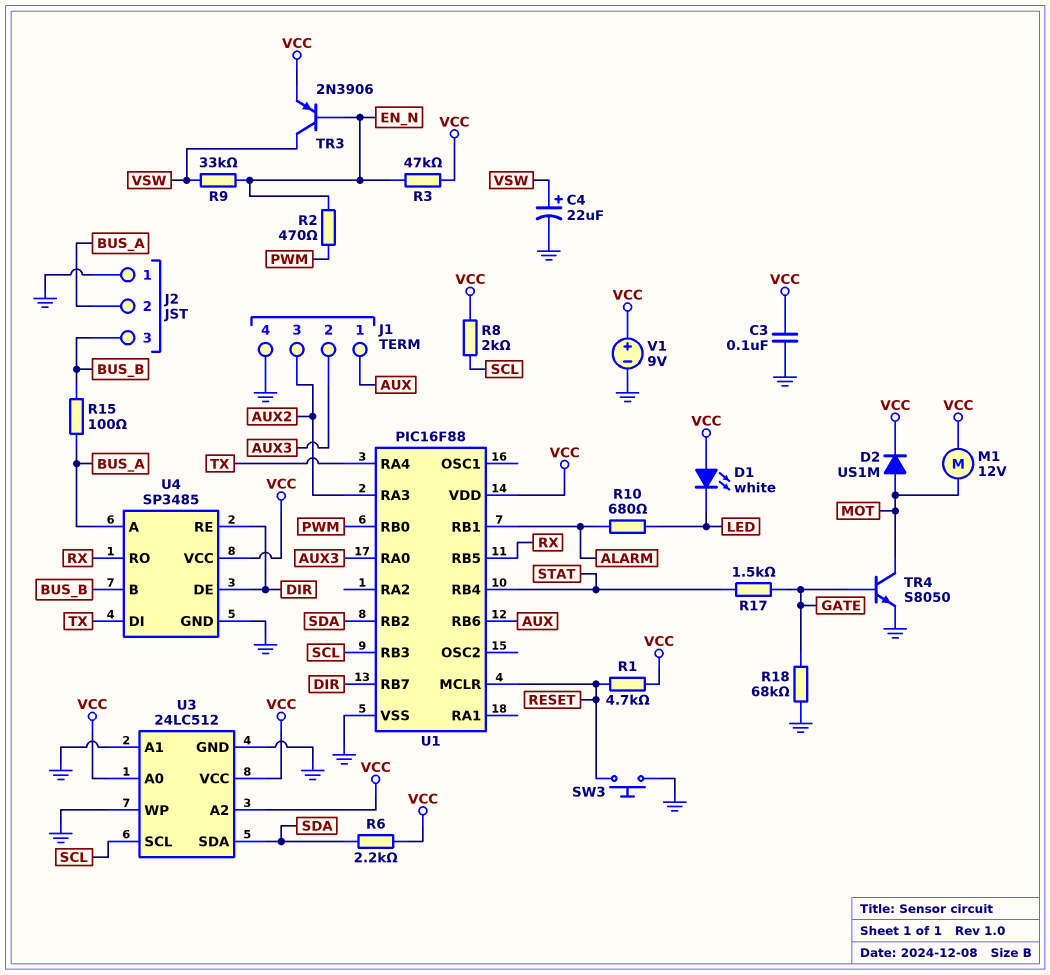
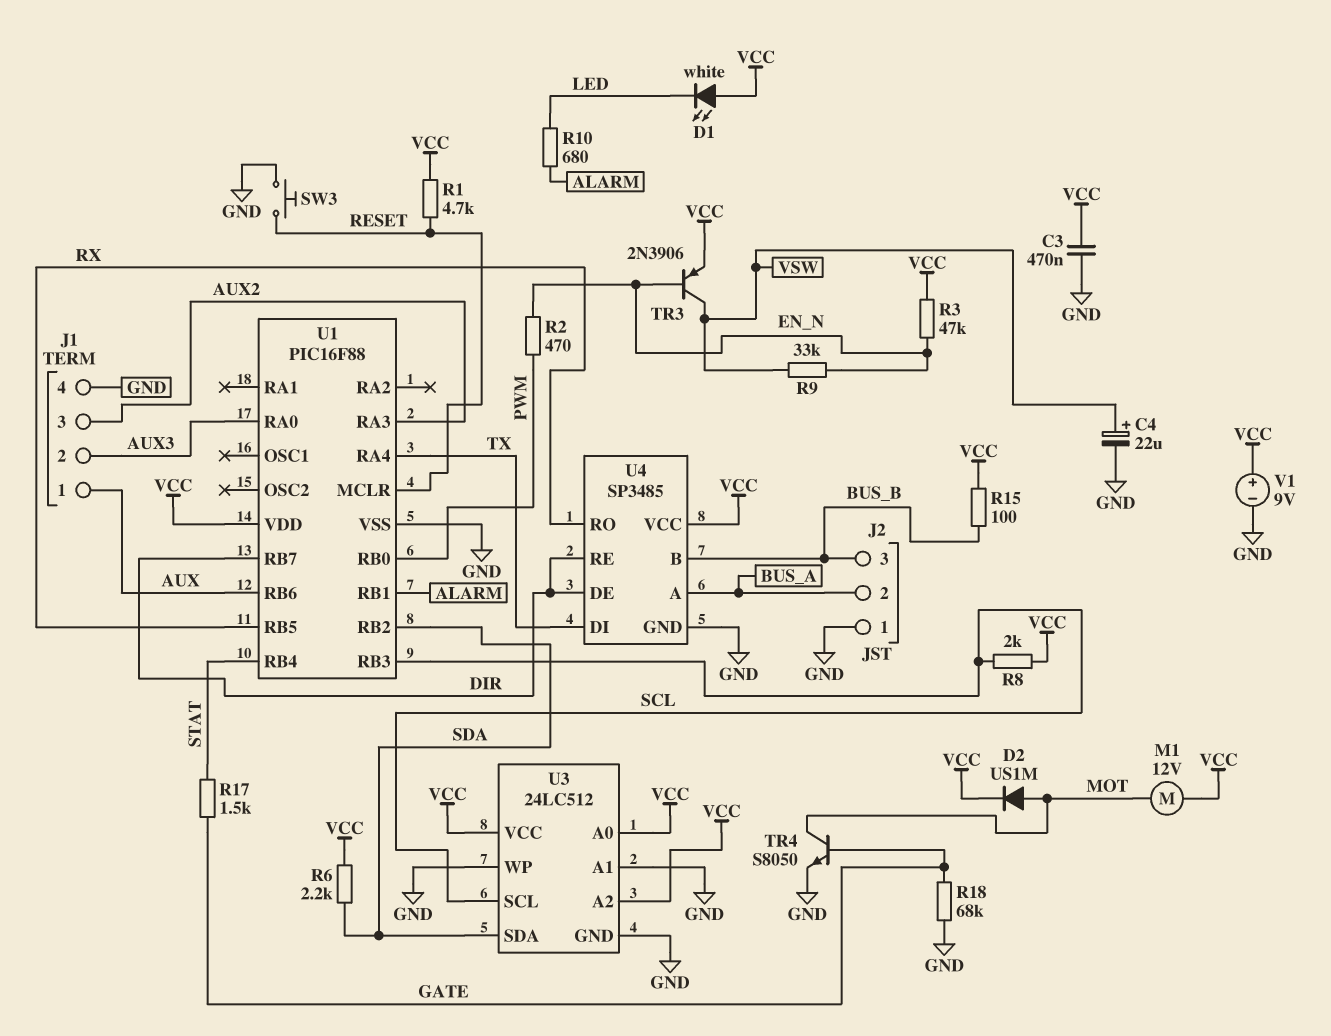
C3: 100nF (GND, VCC) -> 470nF (GND, VCC)
R15: 100 (BUS_A, BUS_B) -> 100 (BUS_B, VCC)

